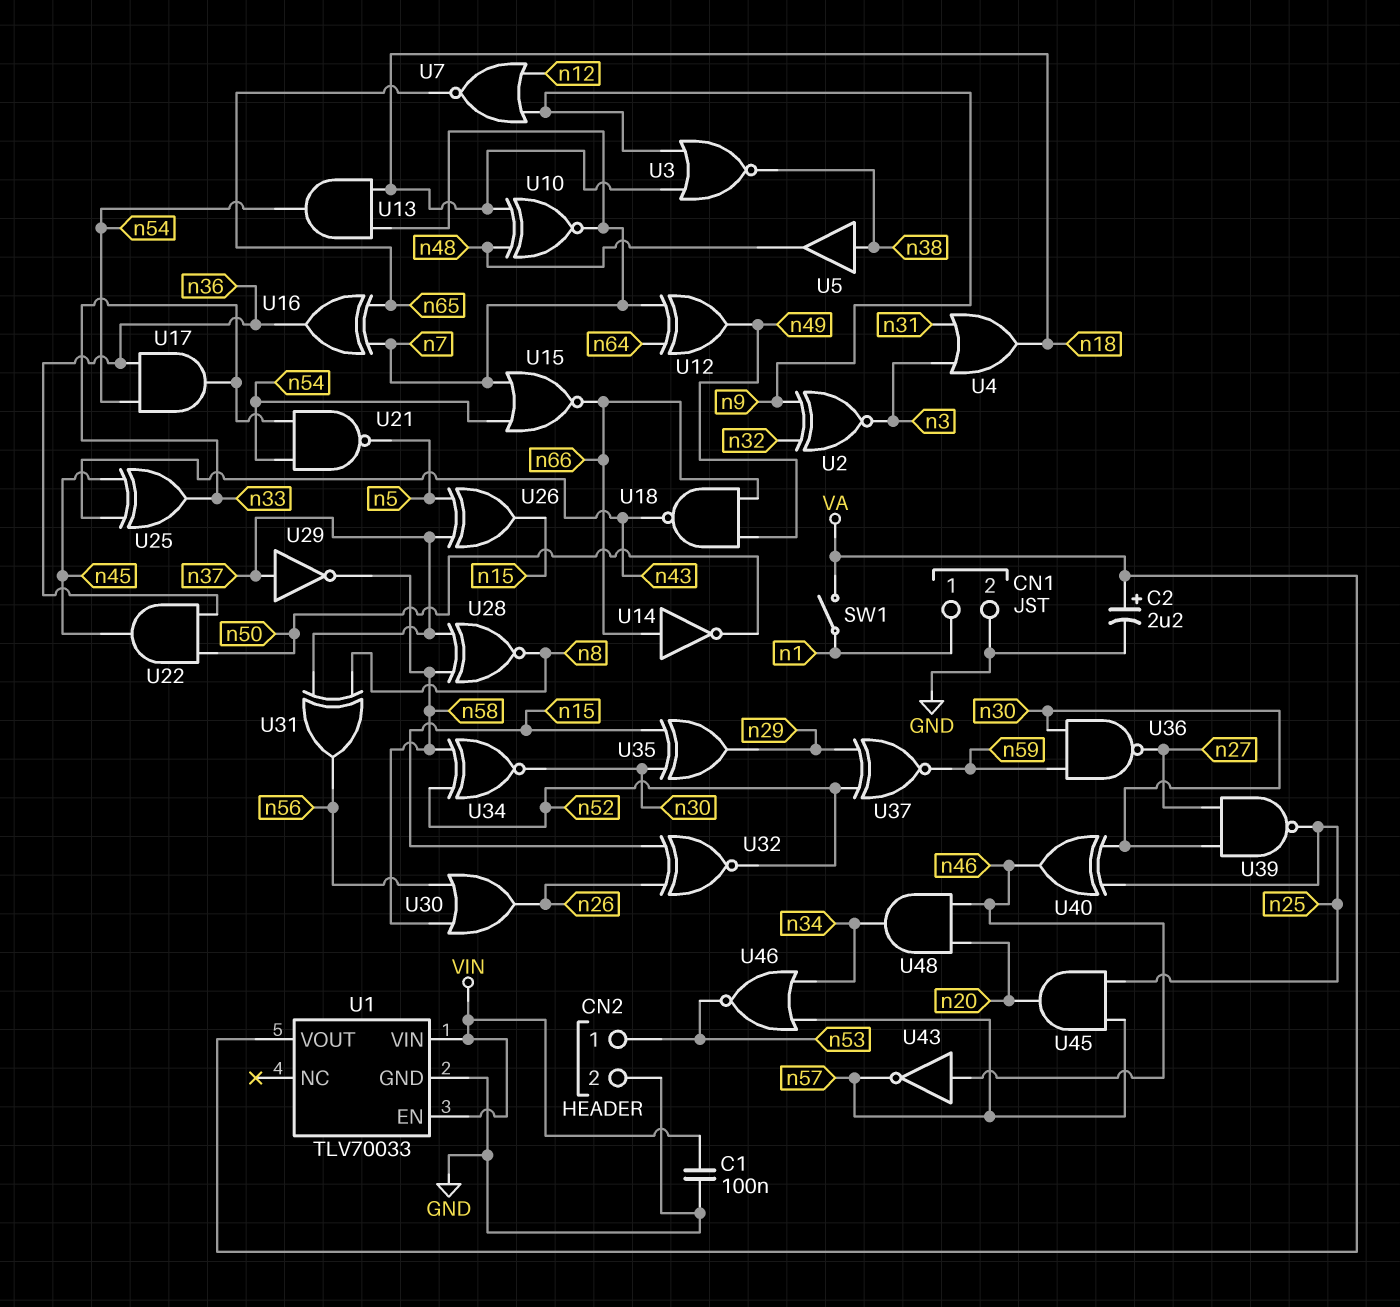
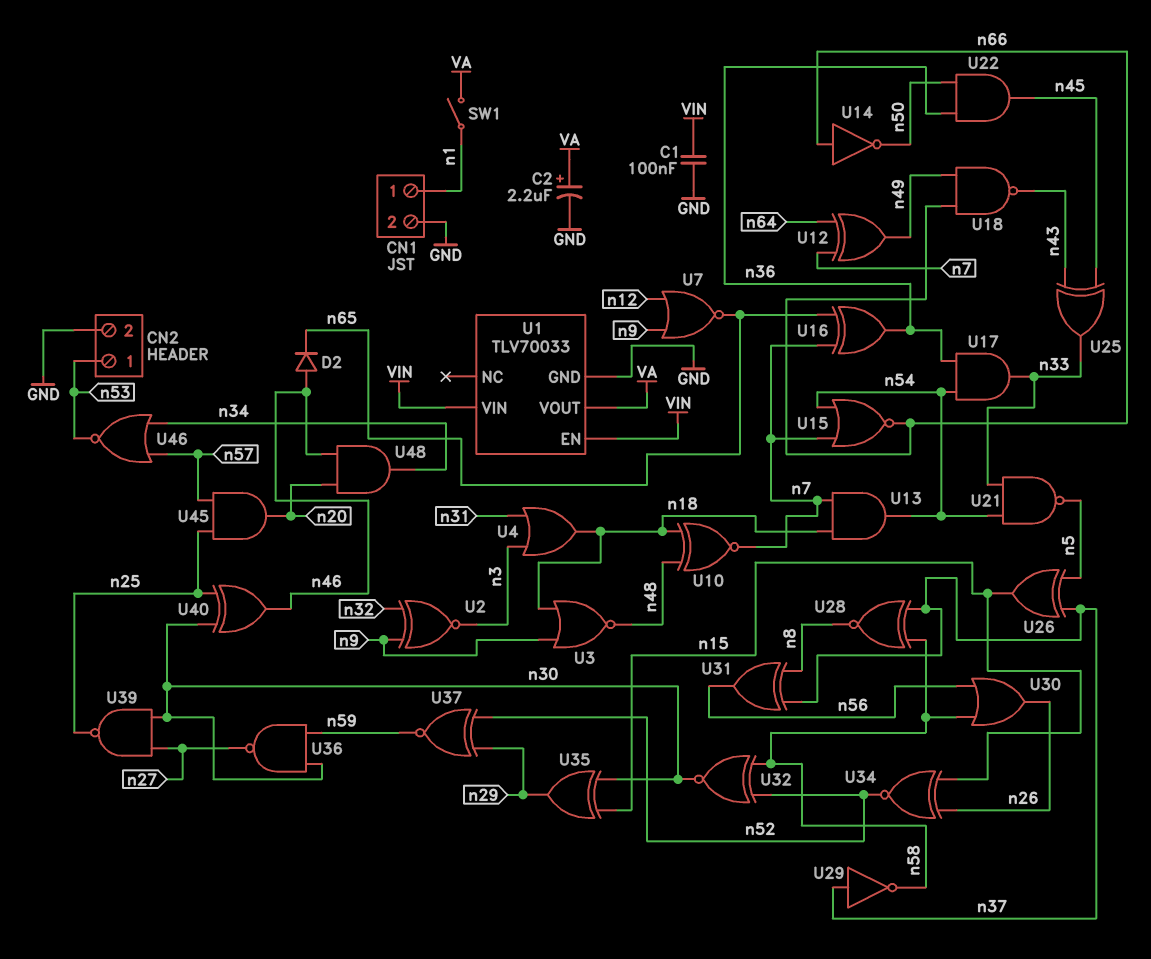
D2: none -> diode (A n46, K n65)
U3: NOR (in n9, in n18, out n38) -> NOR (in n9, in n18, out n48)
U5: buffer (in n38, out n48) -> none
U32: XNOR (in n15, in n26, out n52) -> XNOR (in n52, in n58, out n30)
U34: XNOR (in n52, in n58, out n30) -> XNOR (in n15, in n26, out n52)
U43: NOT (in n46, out n57) -> none

